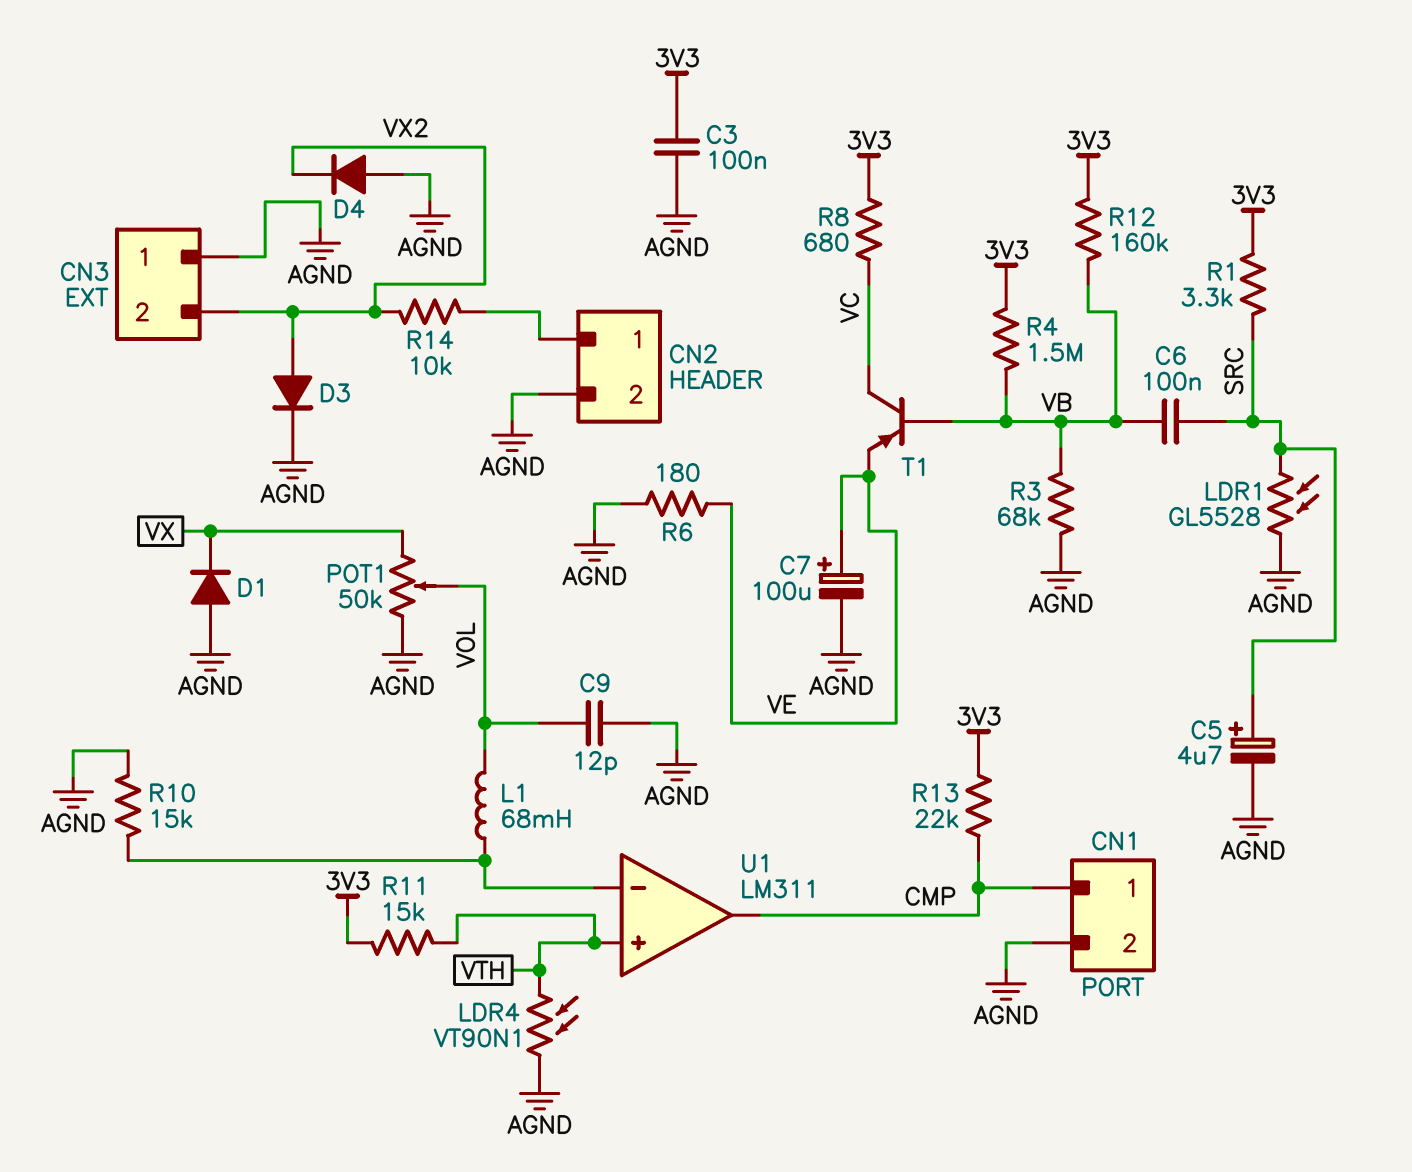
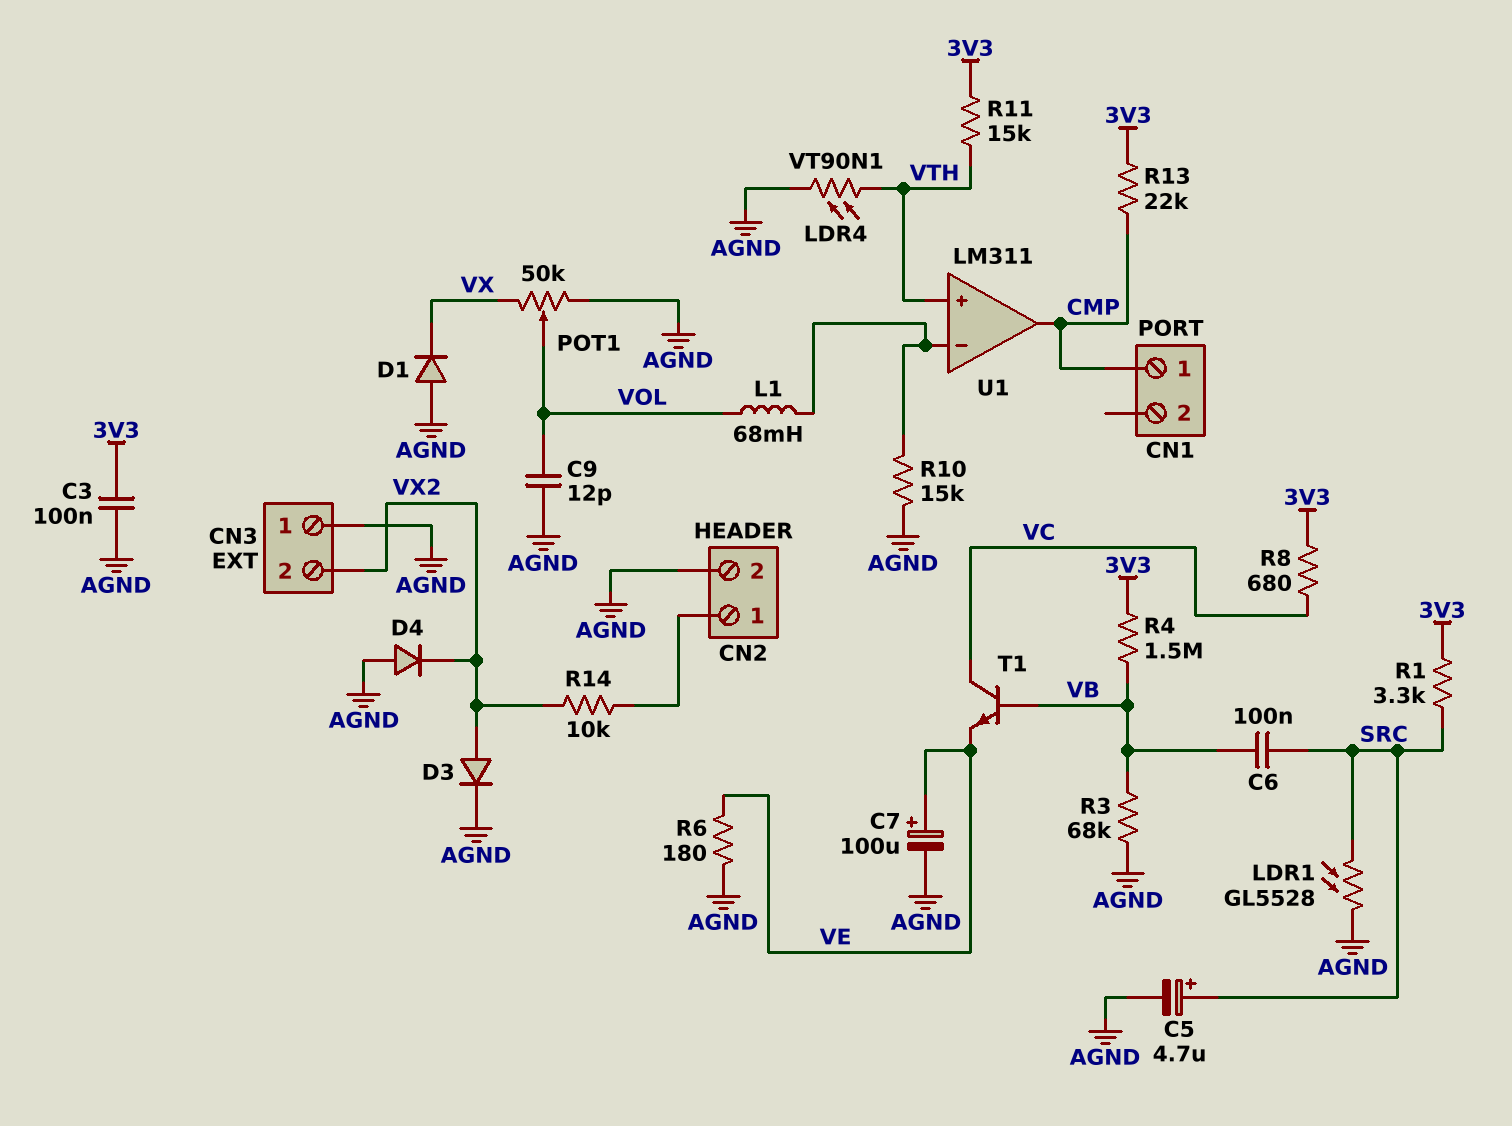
CN1 pin 2: AGND -> none
R12: 160k (3V3, VB) -> none
T1: PNP (B VB, C VC, E VE) -> NPN (B VB, C VC, E VE)

